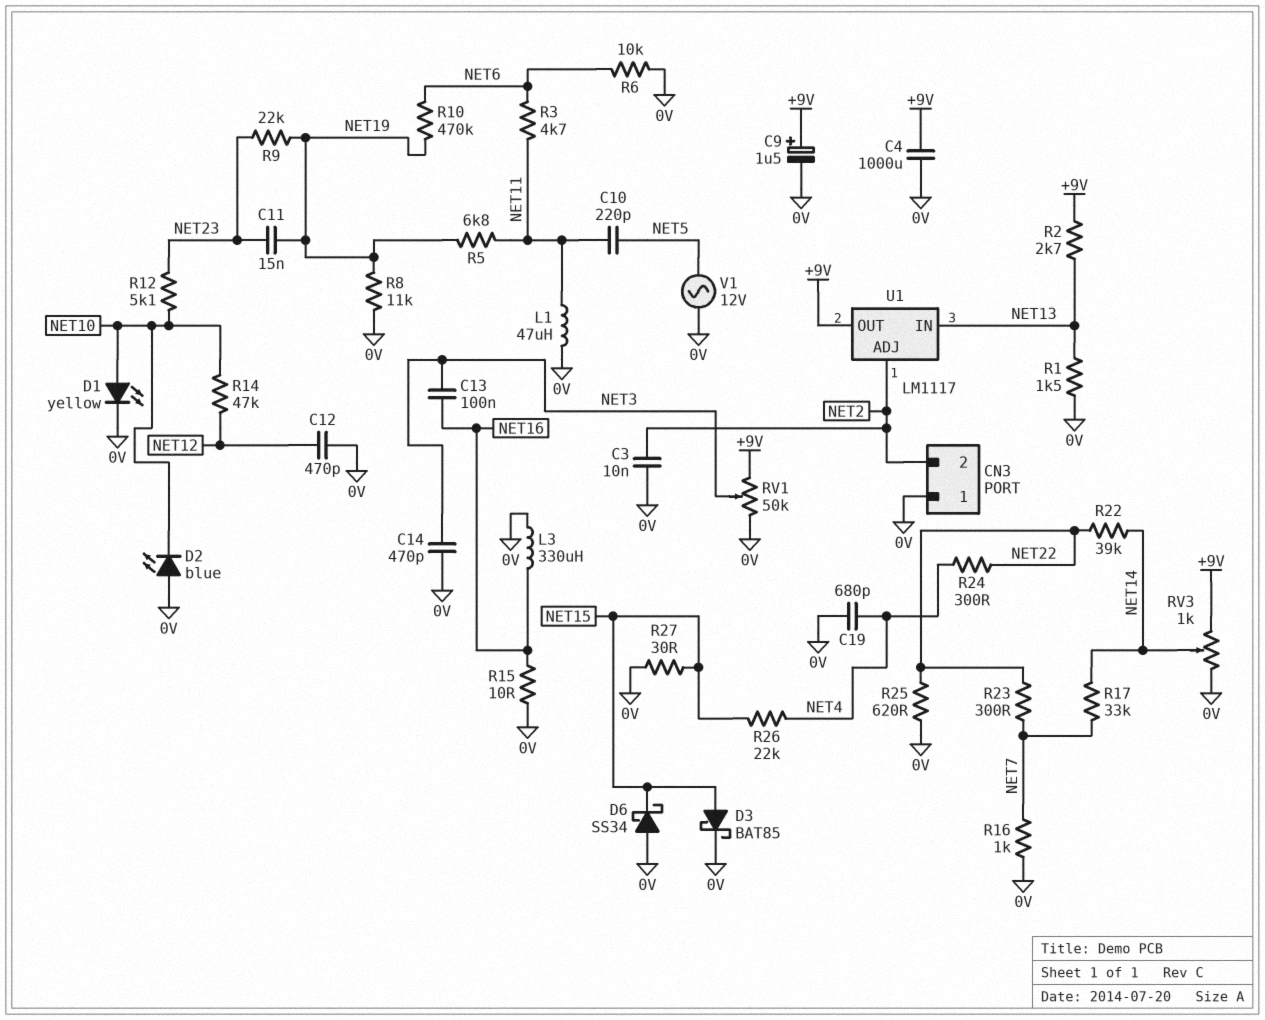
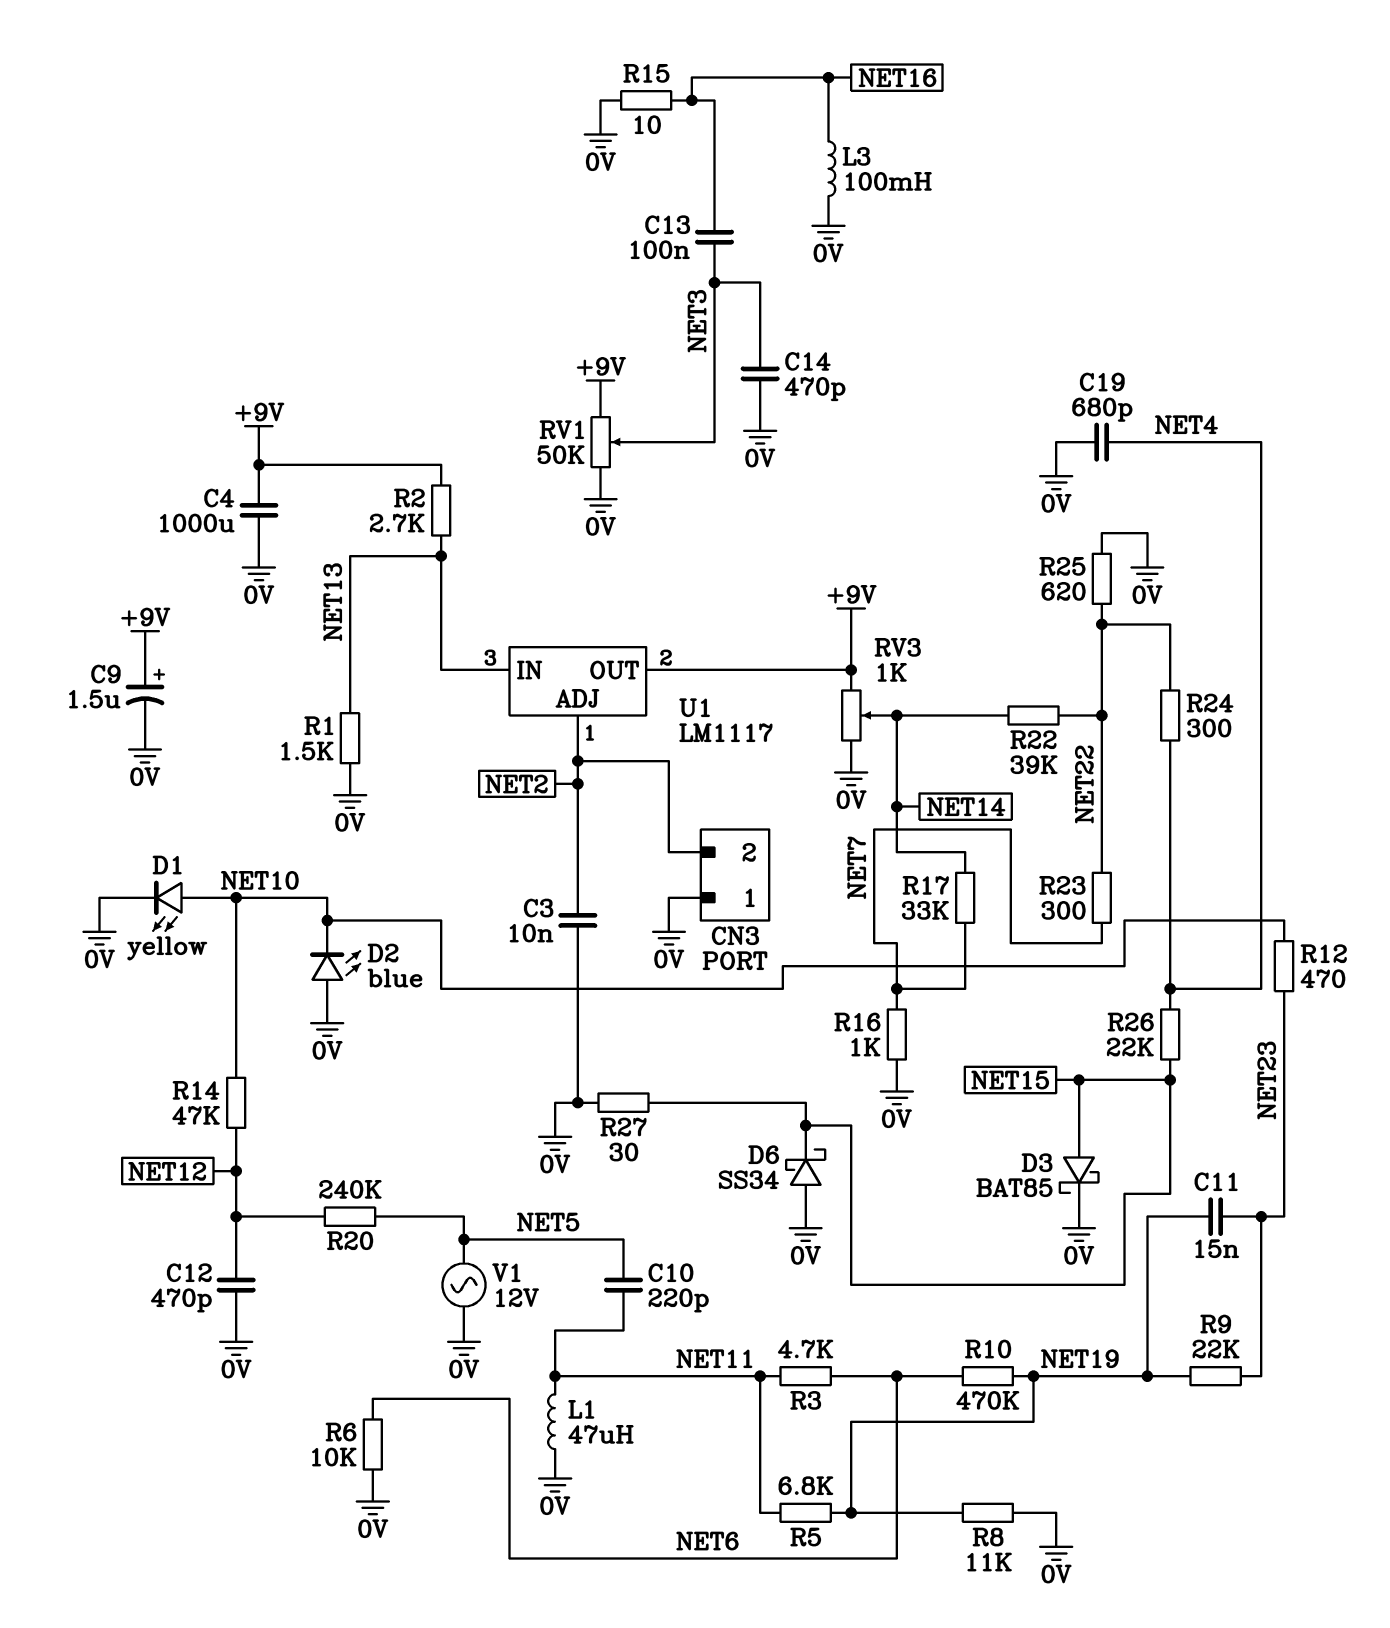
L3: 330uH (0V, NET16) -> 100mH (0V, NET16)
R12: 5.1k (NET10, NET23) -> 470 (NET10, NET23)
R20: none -> 240k (NET5, NET12)

